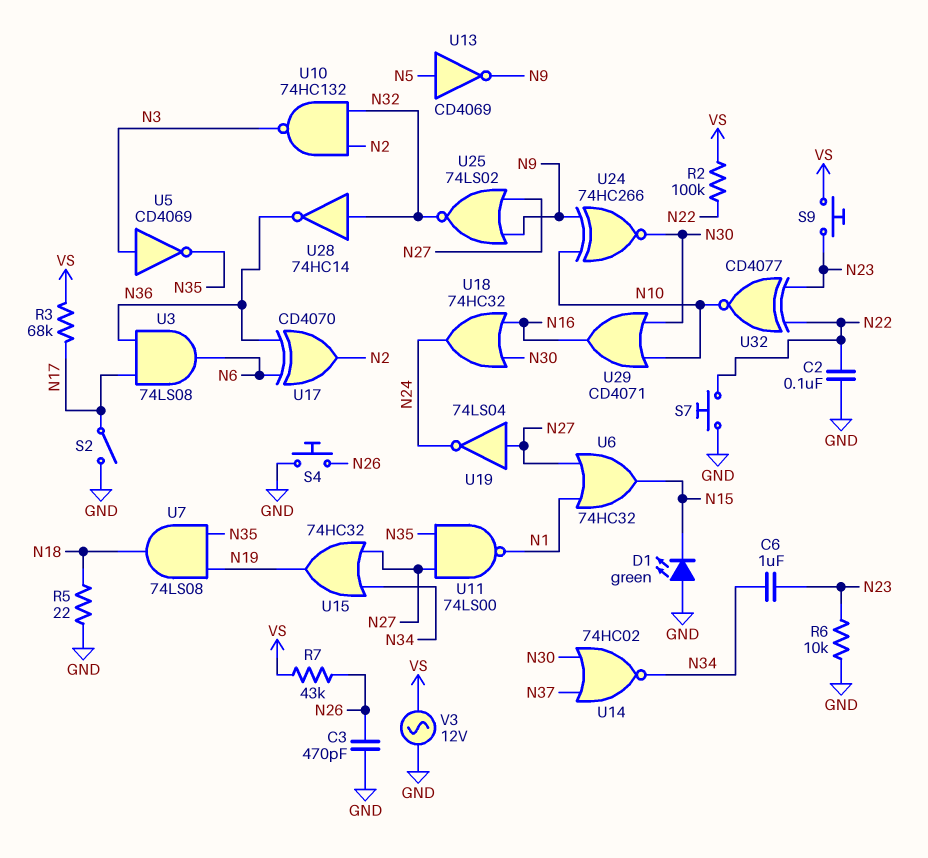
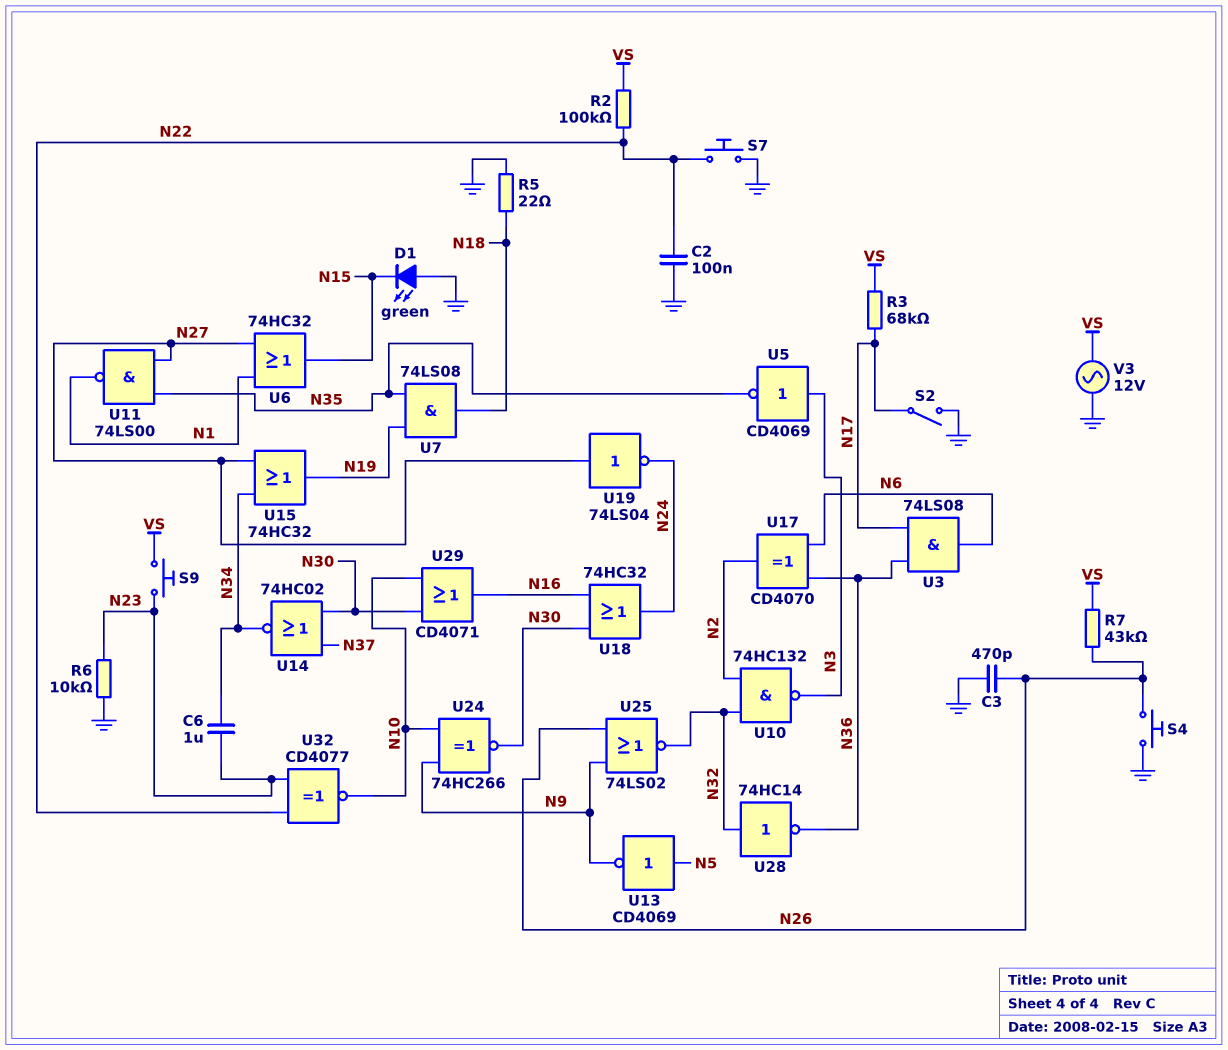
U25: NOR 74LS02 (in N9, in N27, out N32) -> NOR 74LS02 (in N9, in N26, out N32)

